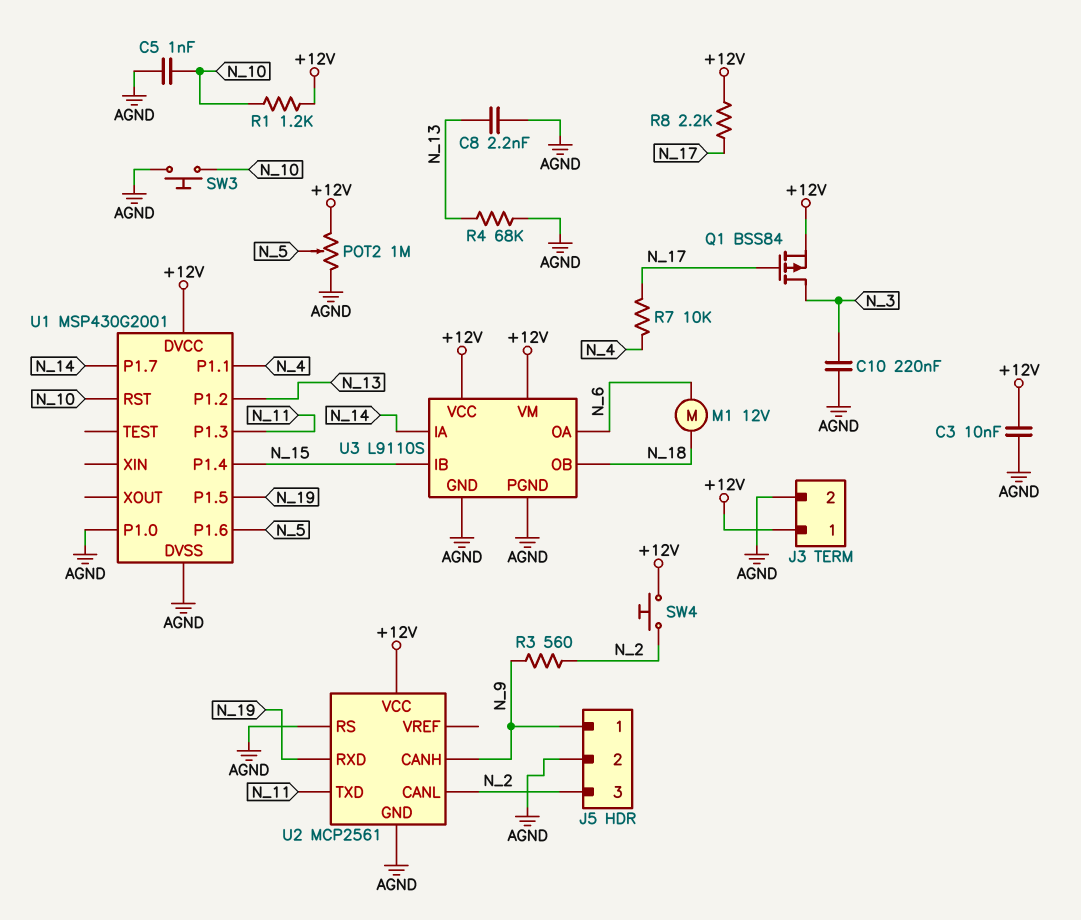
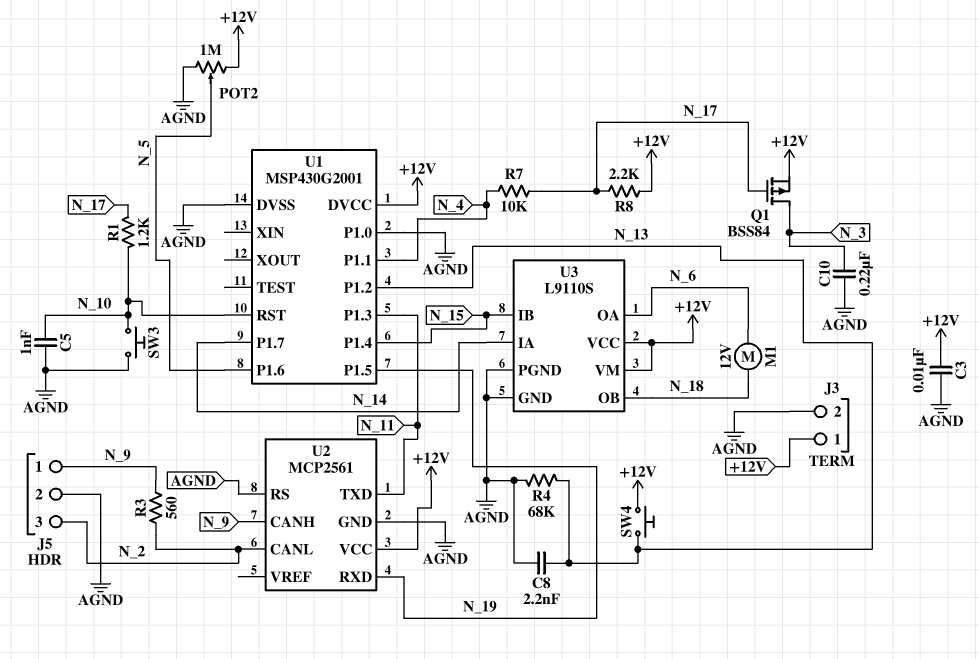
R1: 1.2k (+12V, N_10) -> 1.2k (N_10, N_17)
SW4: button (+12V, N_2) -> button (+12V, N_13)

